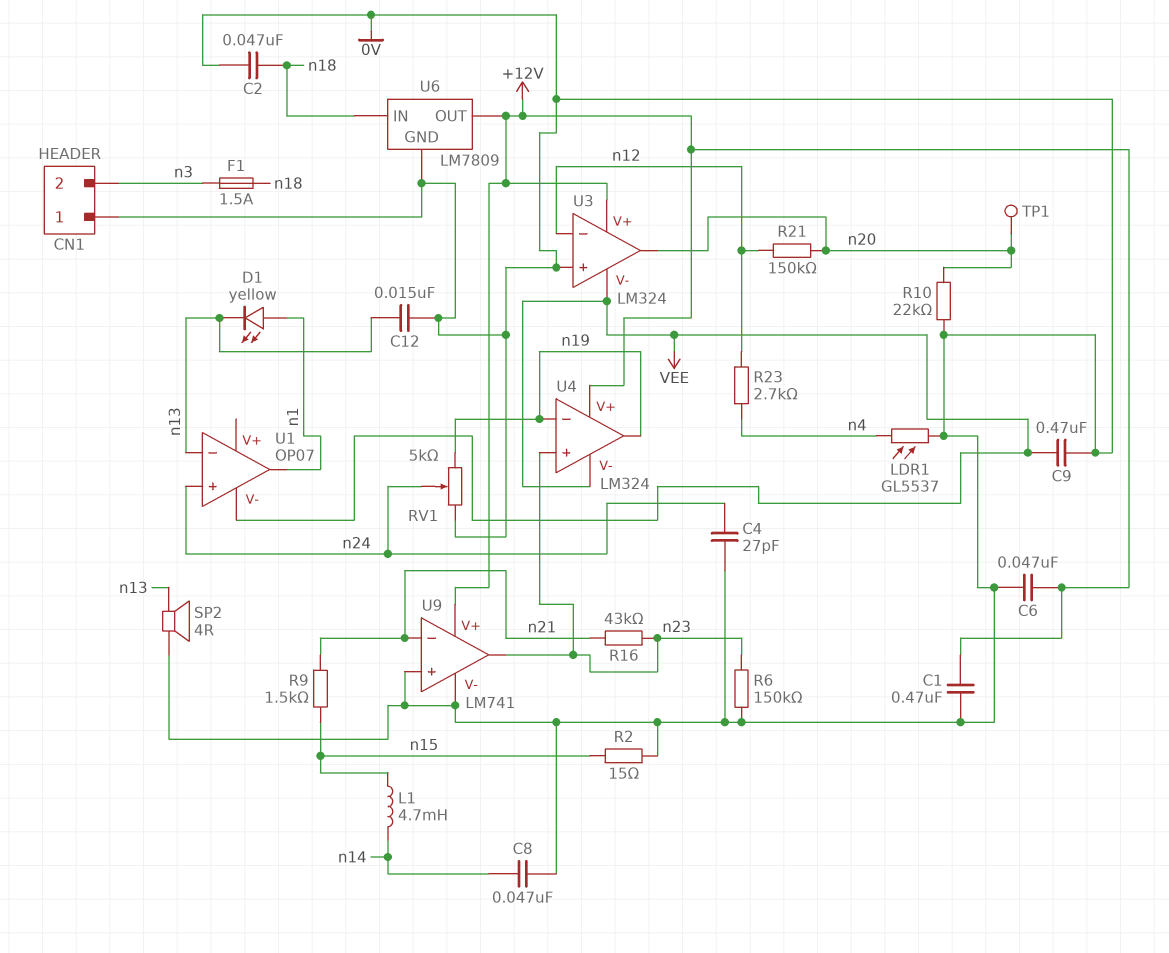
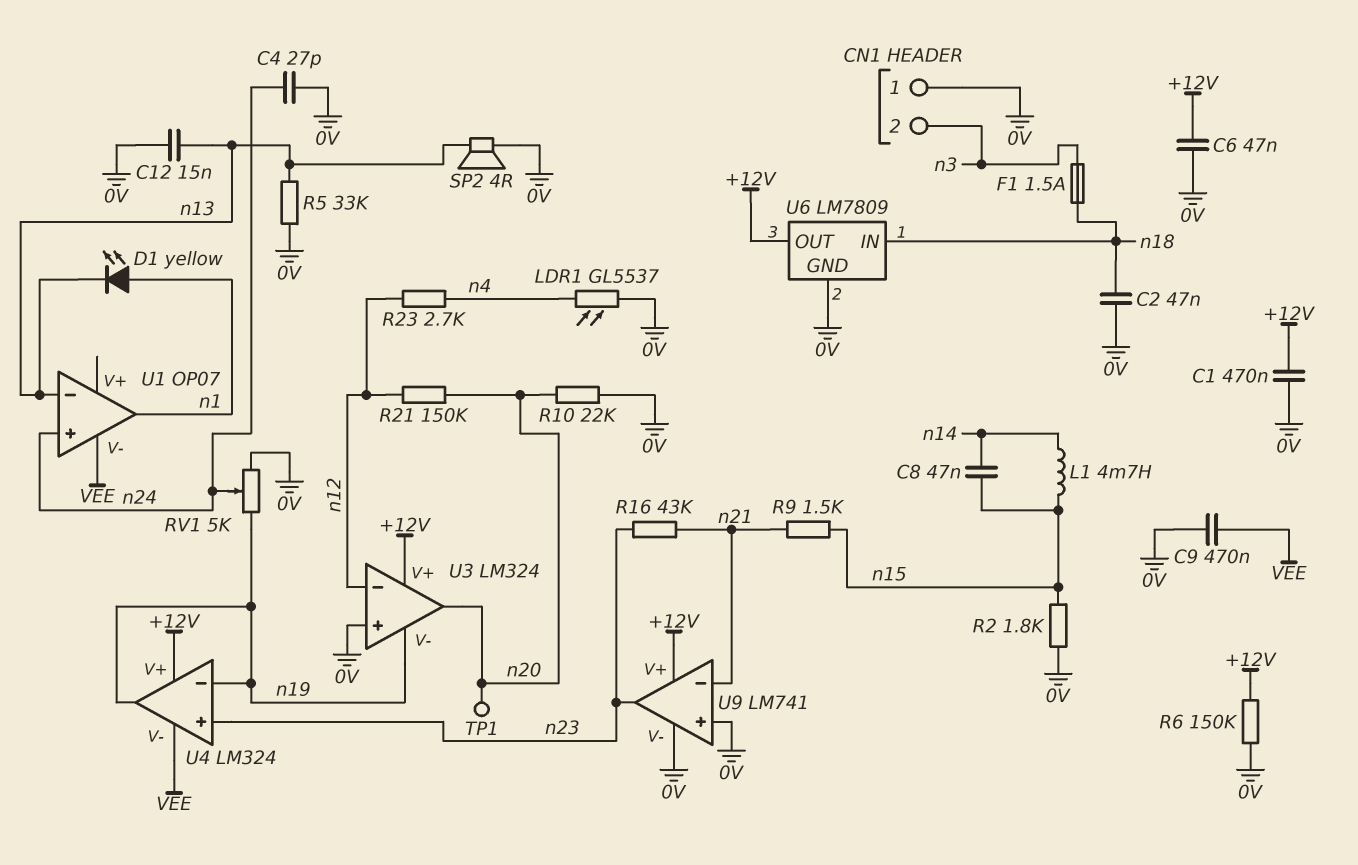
C8: 47nF (0V, n14) -> 47nF (n14, n15)
R2: 15 (0V, n15) -> 1.8k (0V, n15)
R5: none -> 33k (0V, n13)
R6: 150k (0V, n23) -> 150k (+12V, 0V)
U3 pin V-: VEE -> n19

